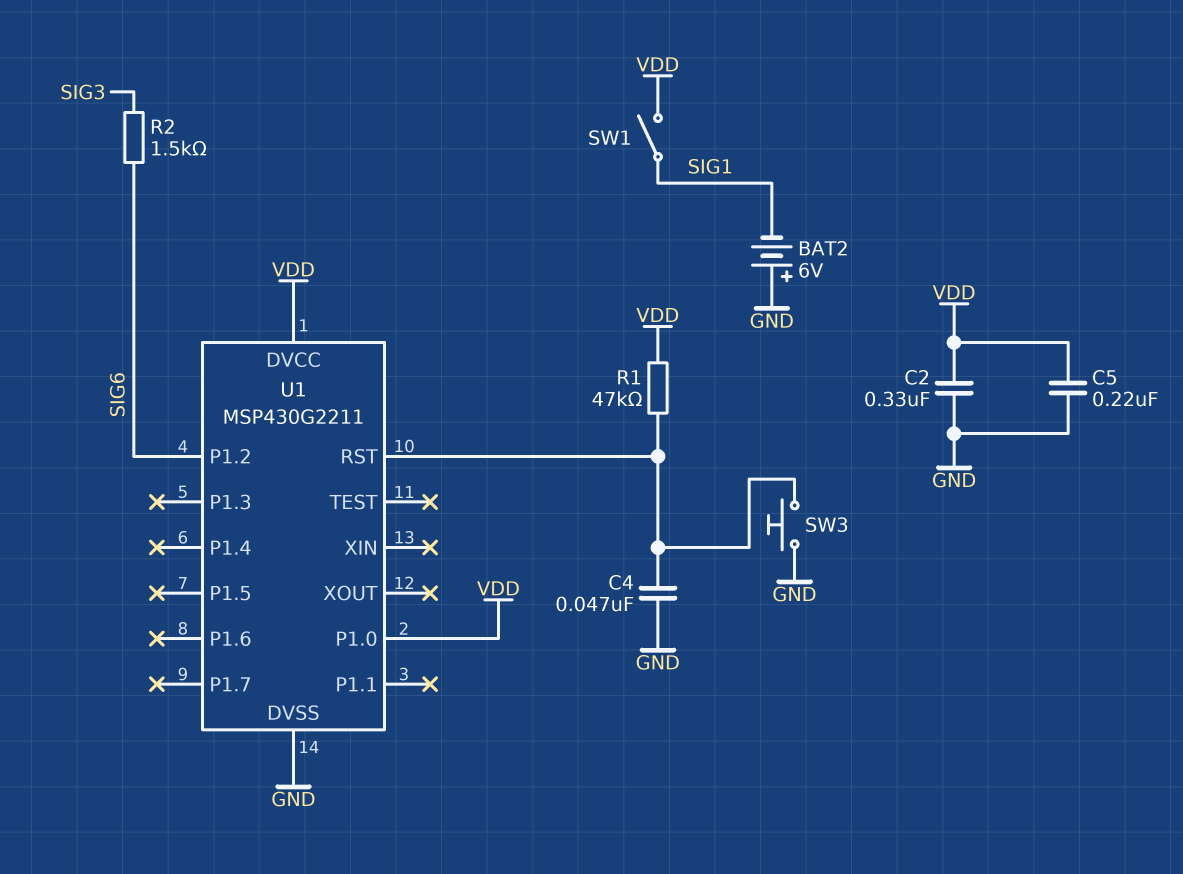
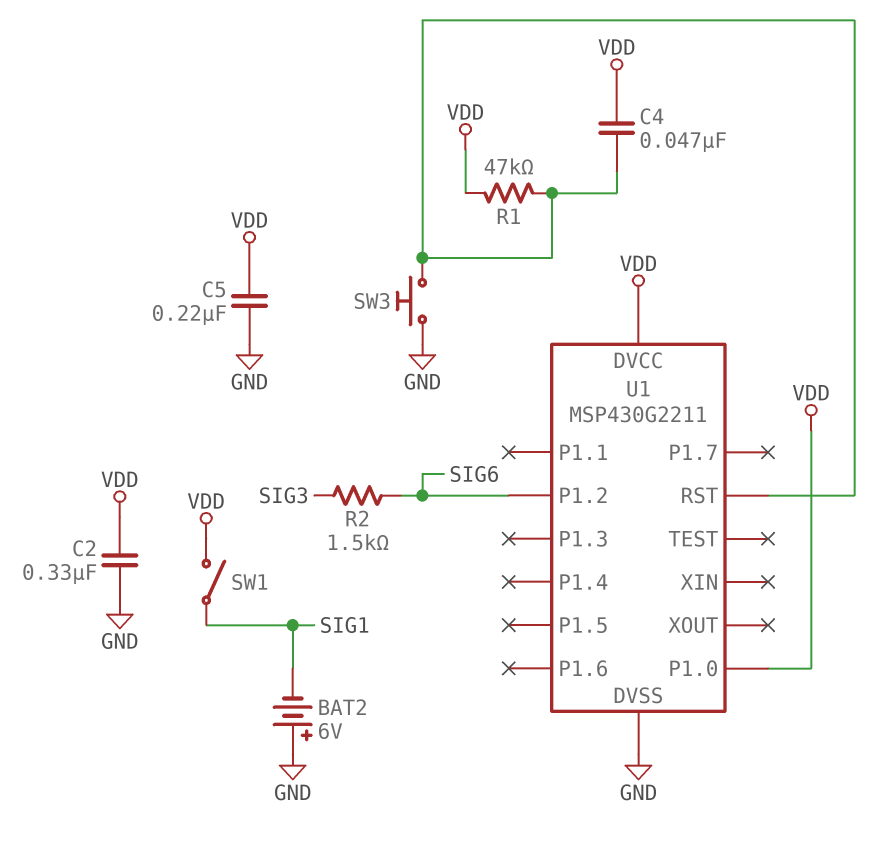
C4: 47nF (GND, U1/RST) -> 47nF (U1/RST, VDD)

